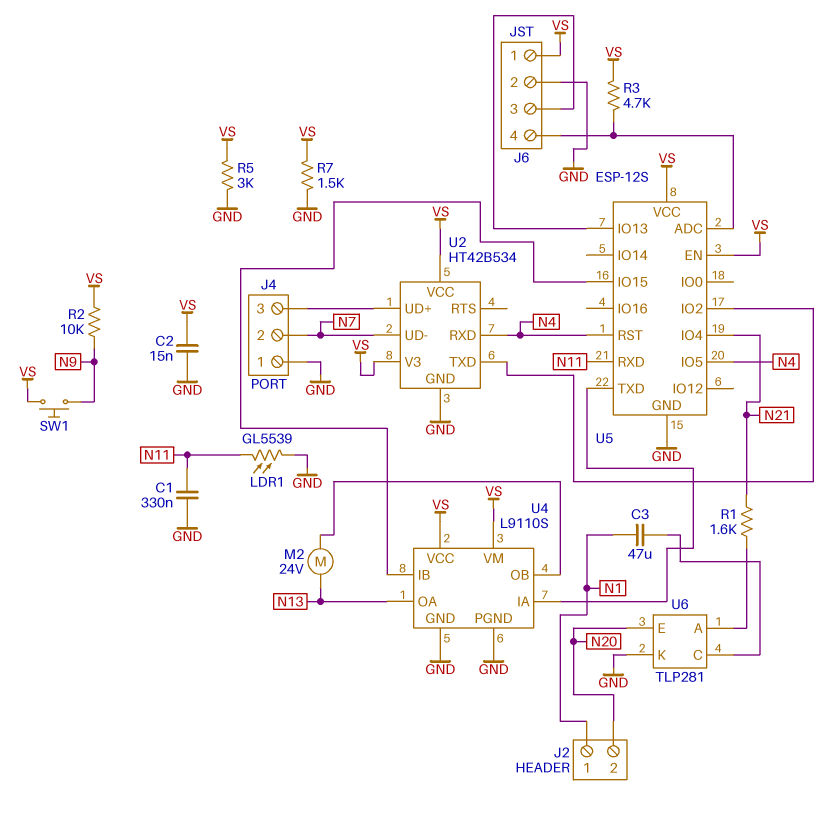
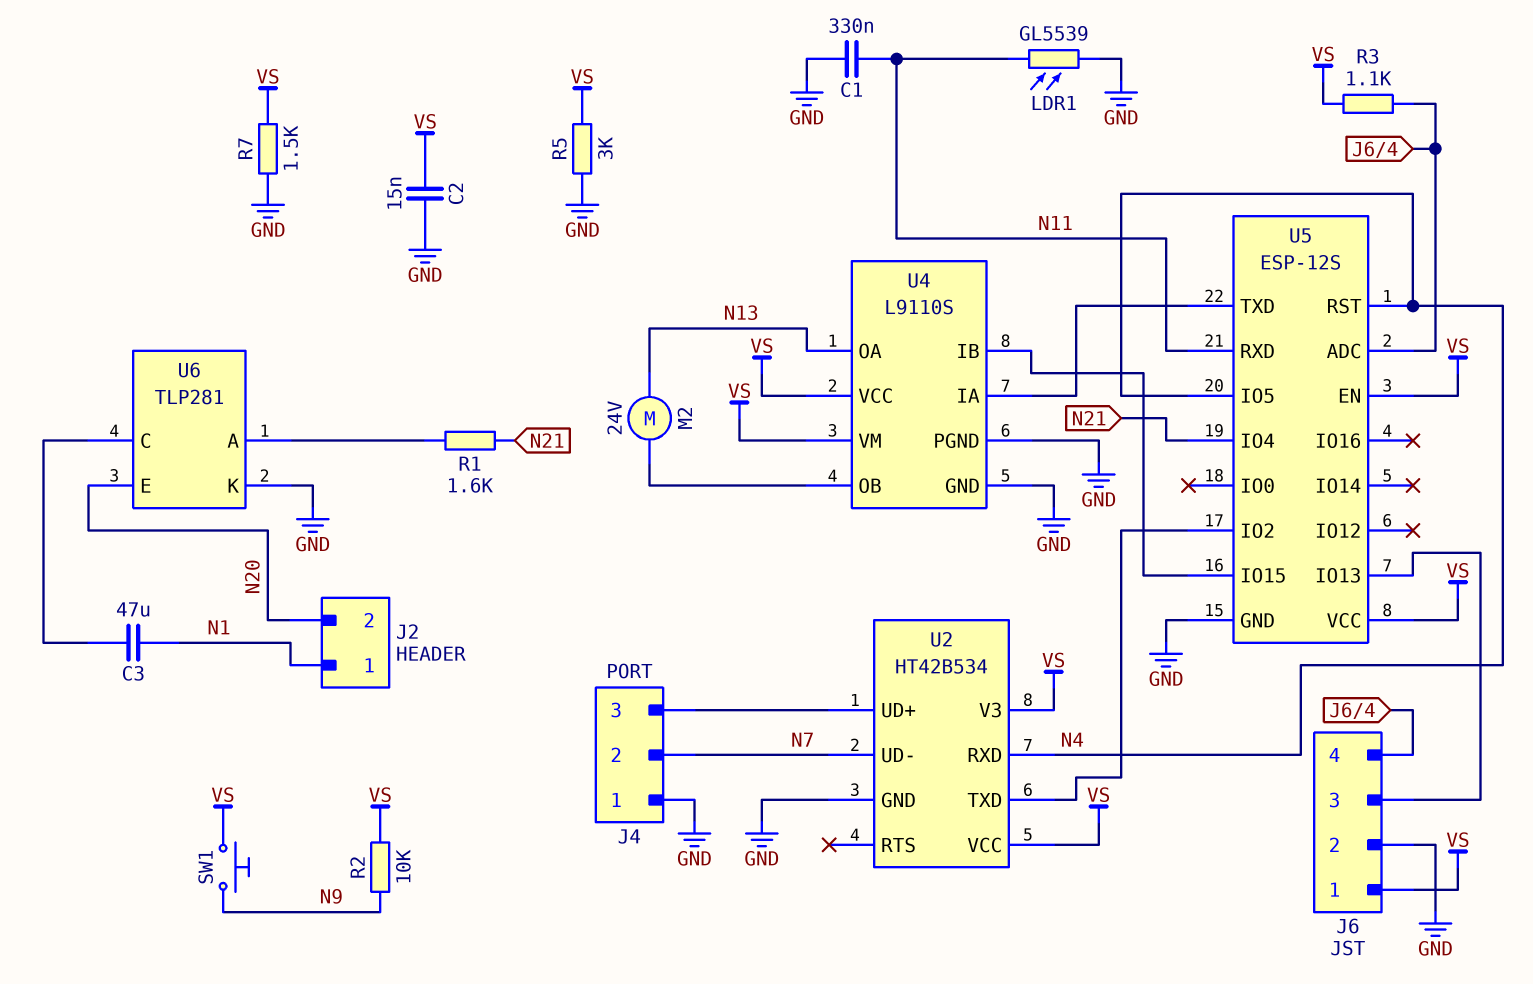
R3: 4.7k (J6/4, VS) -> 1.1k (J6/4, VS)

